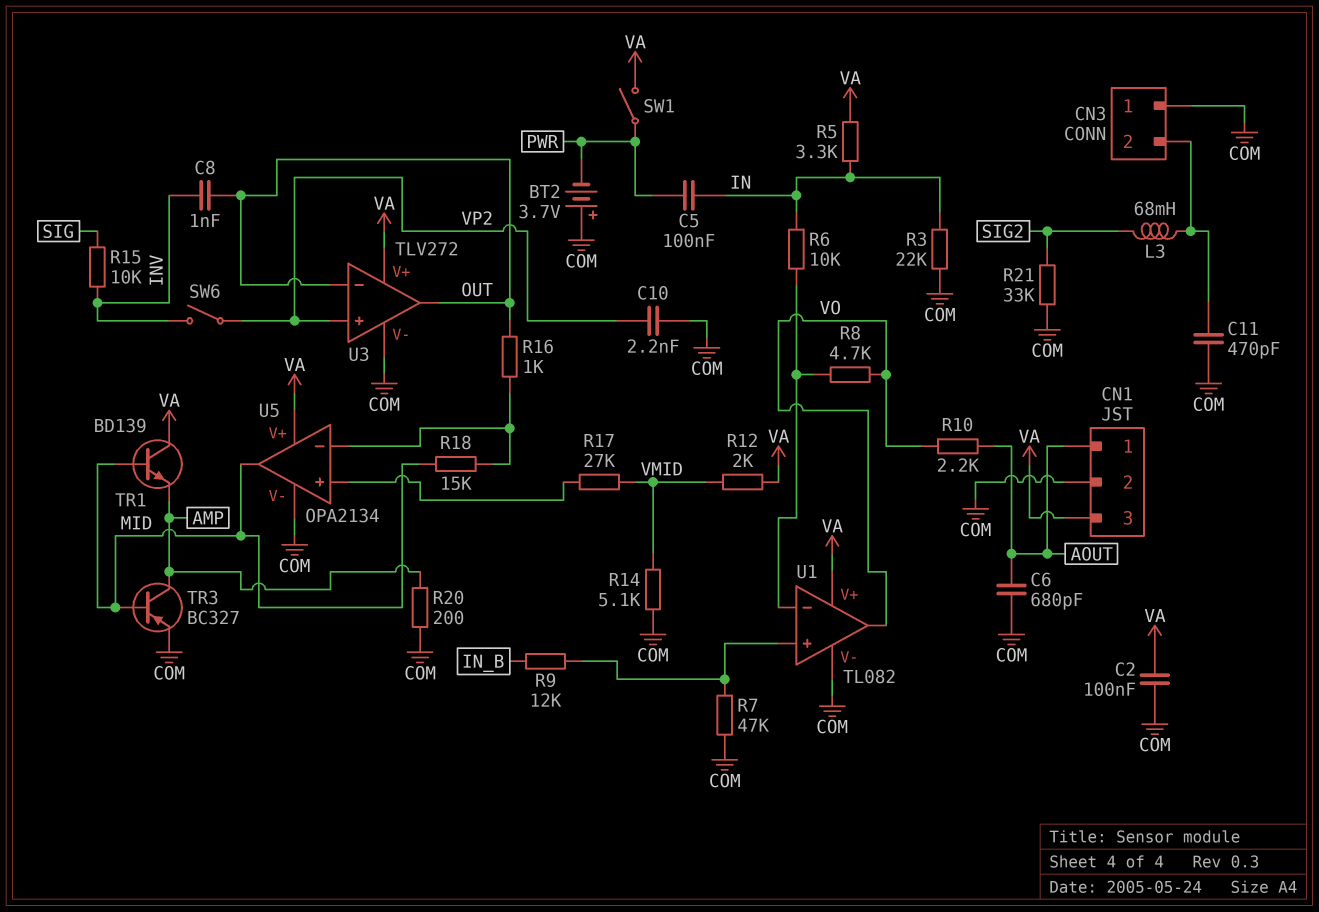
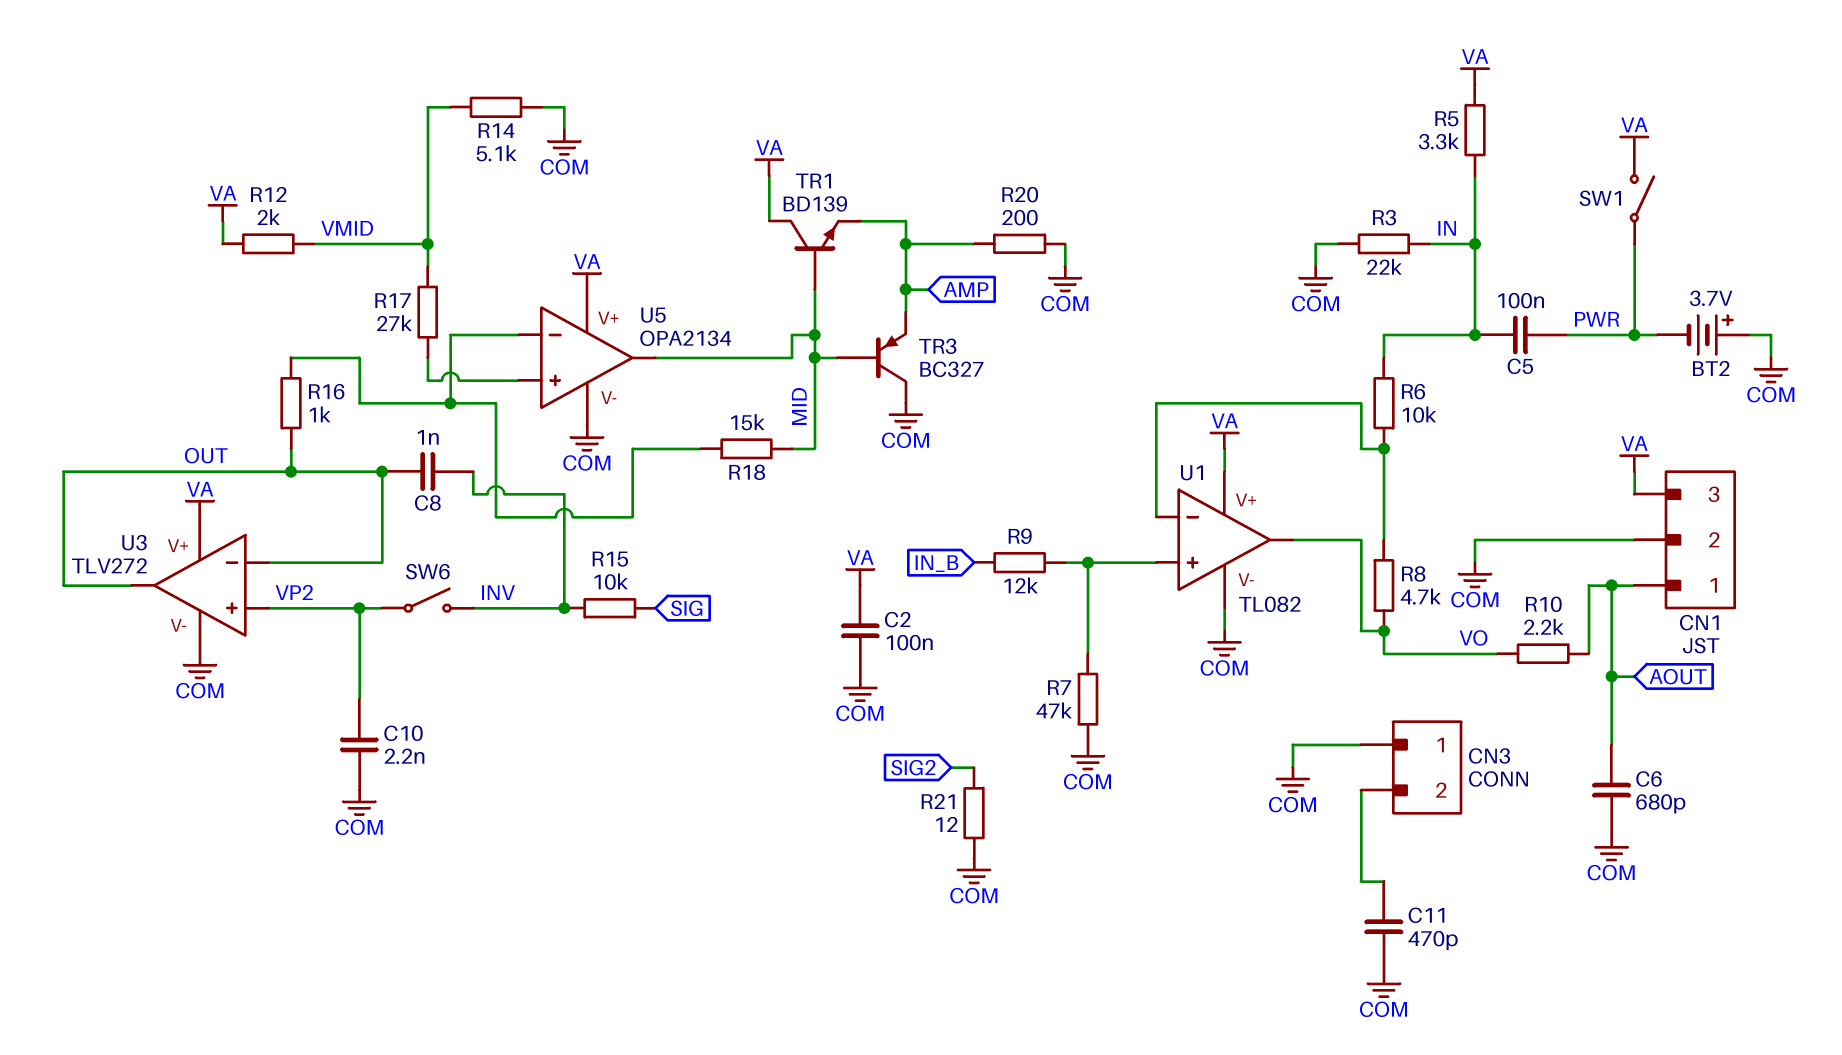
L3: 68mH (CN3/2, SIG2) -> none
R21: 33k (COM, SIG2) -> 12 (COM, SIG2)
TR3: PNP BC327 (B MID, C AMP, E COM) -> PNP BC327 (B MID, C COM, E AMP)

